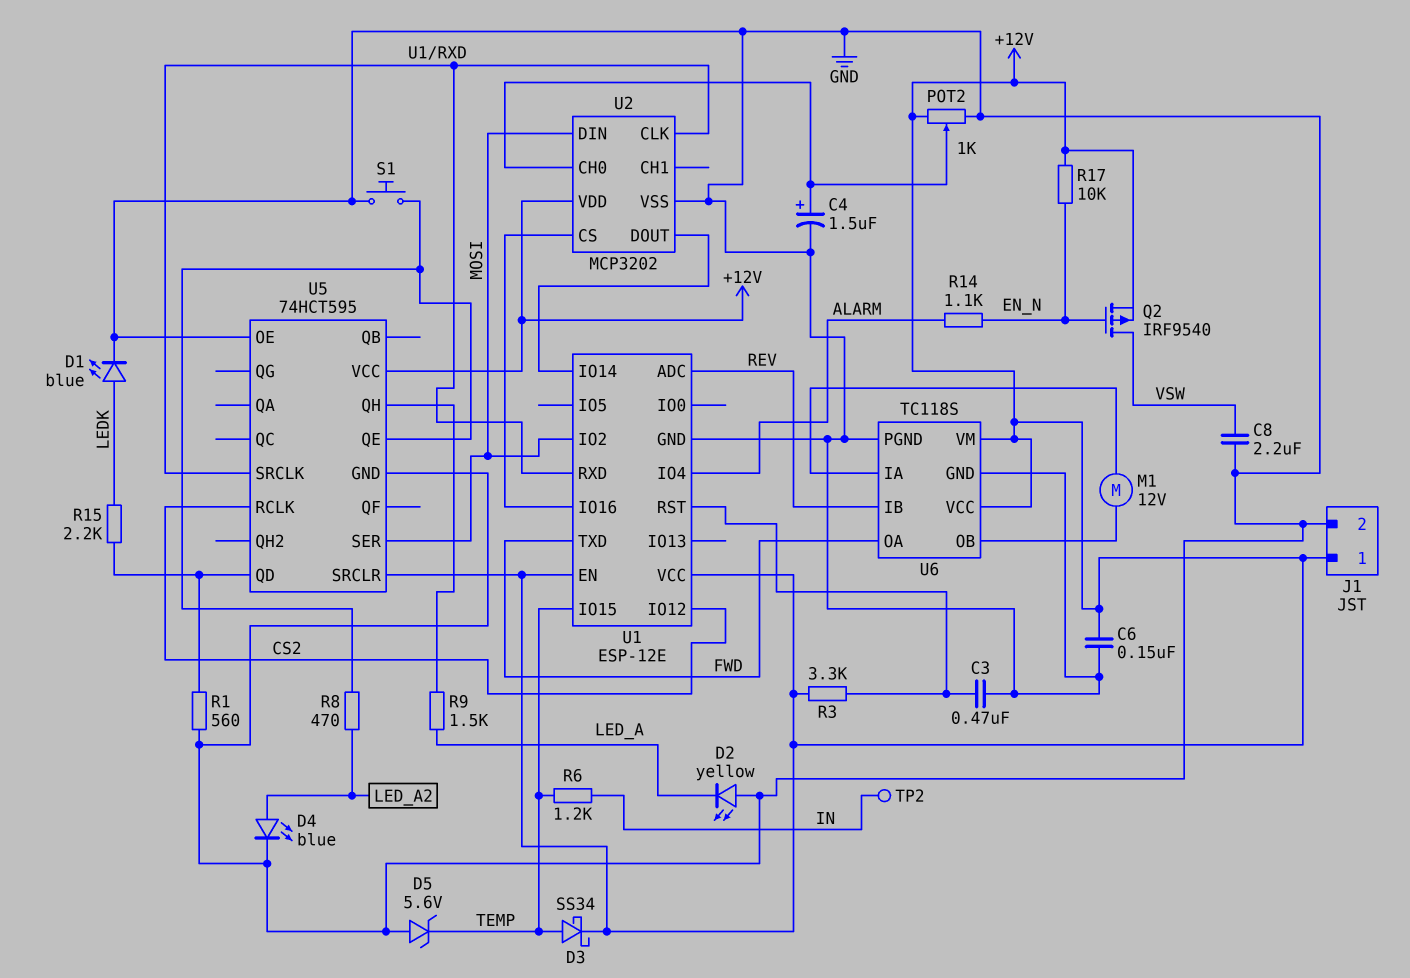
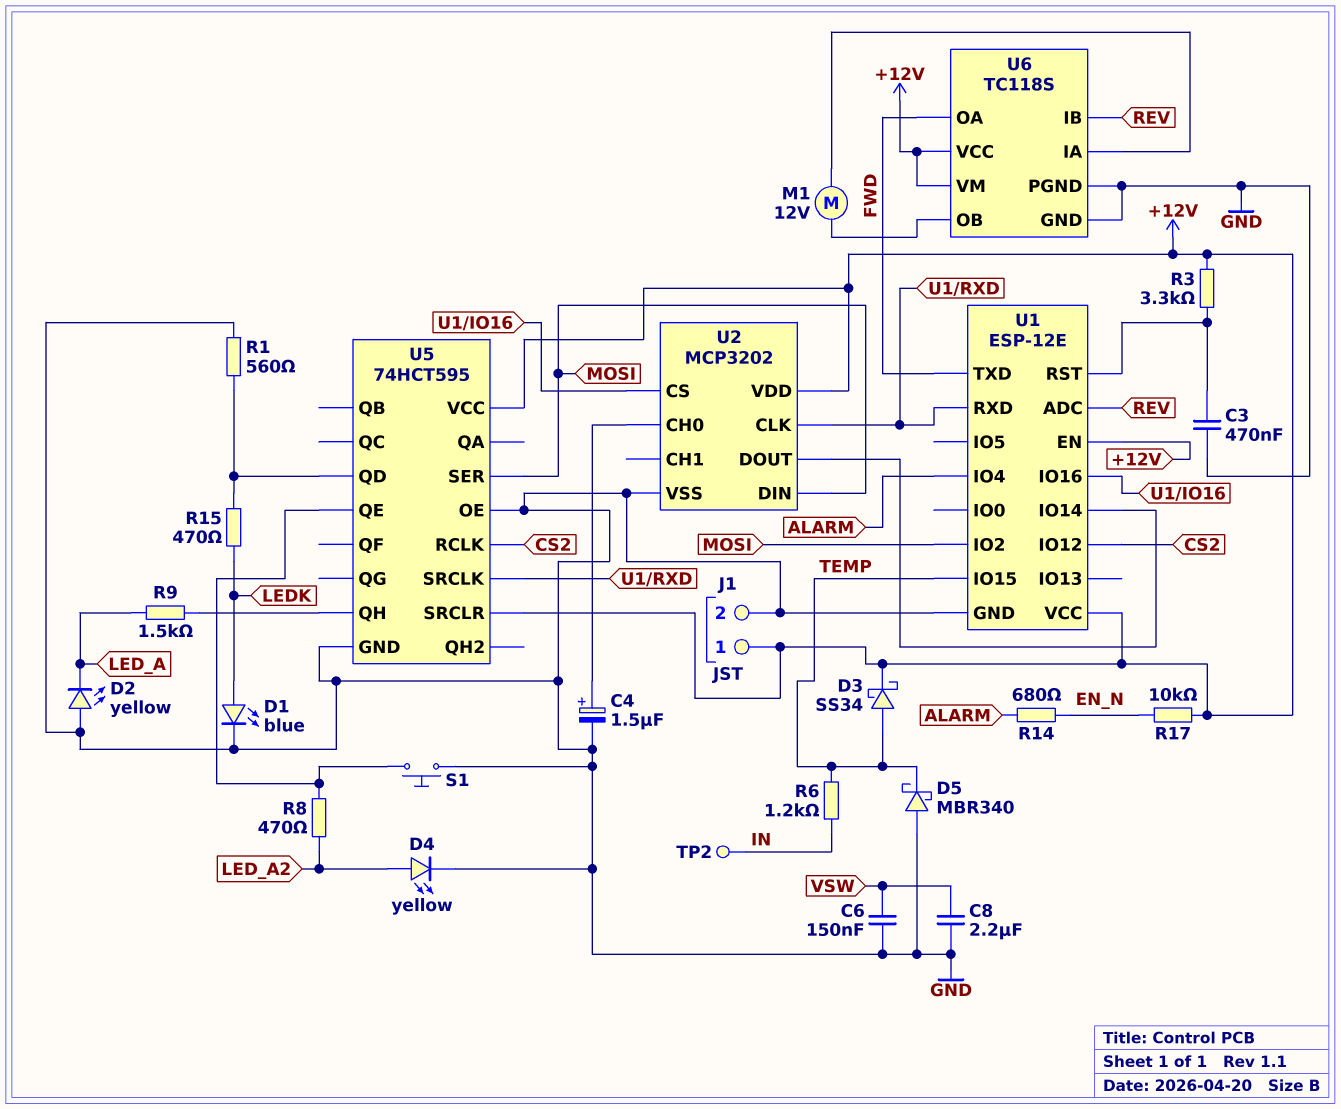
C6: 150nF (+12V, GND) -> 150nF (GND, VSW)
D4: LED blue (A LED_A2, K GND) -> LED yellow (A LED_A2, K GND)
D5: zener 5.6V (A GND, K TEMP) -> schottky MBR340 (A GND, K TEMP)
POT2: 1k (+12V, GND, wiper U2/CH0) -> none
Q2: PMOS IRF9540 (G EN_N, D VSW, S +12V) -> none
R14: 1.1k (ALARM, EN_N) -> 680 (ALARM, EN_N)
R15: 2.2k (LEDK, U5/QD) -> 470 (LEDK, U5/QD)

